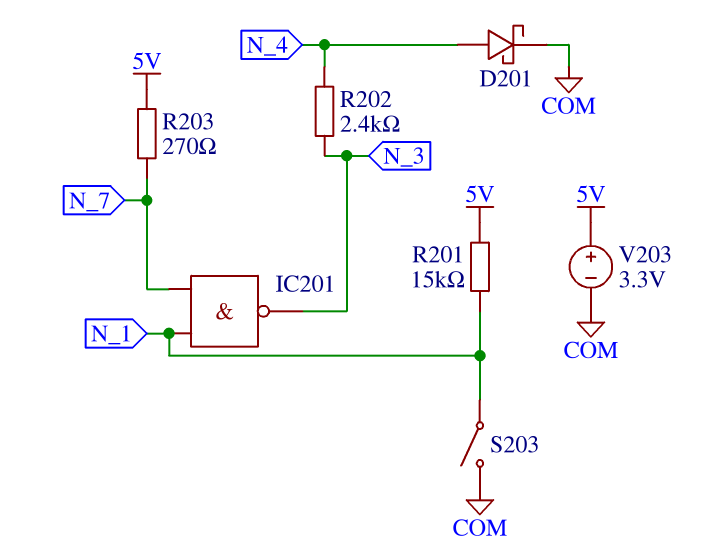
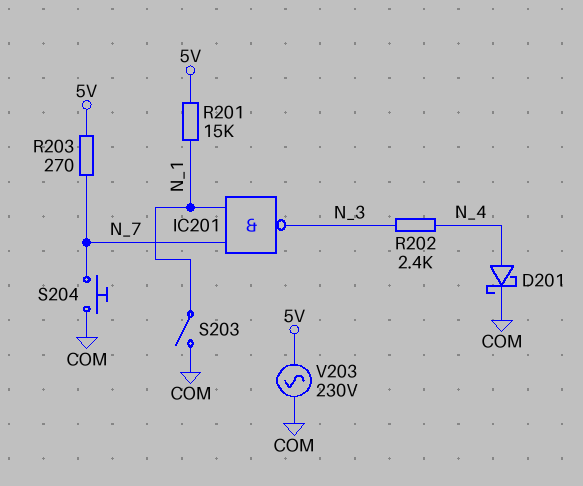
S204: none -> button (COM, N_7)
V203: 3.3V (plus 5V, minus COM) -> AC 230V (5V, COM)

